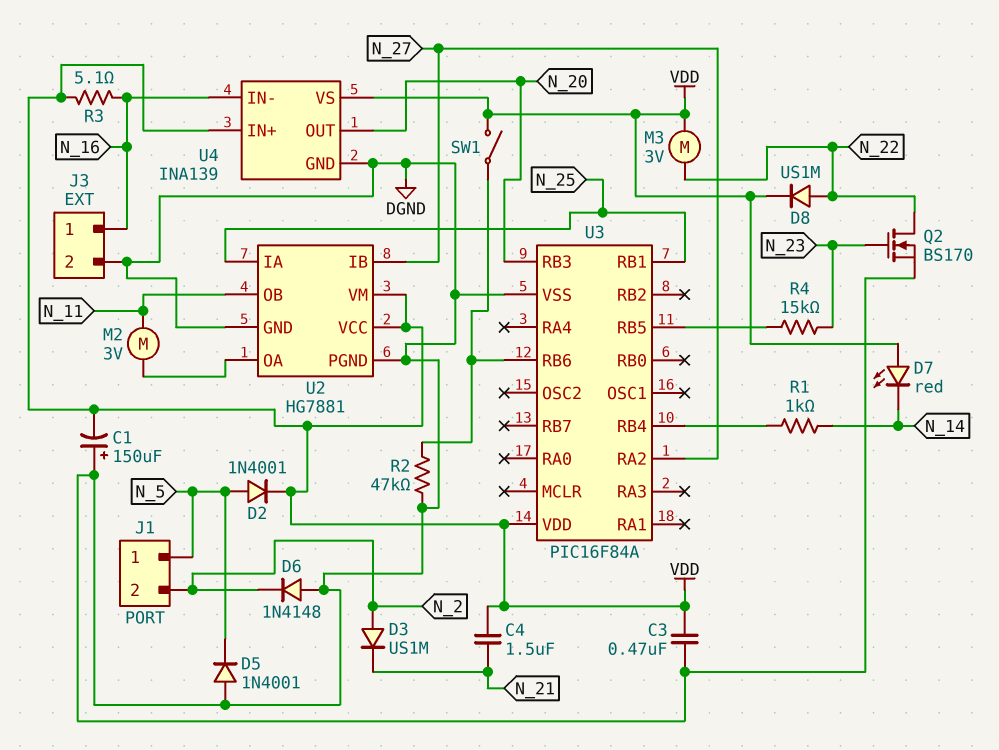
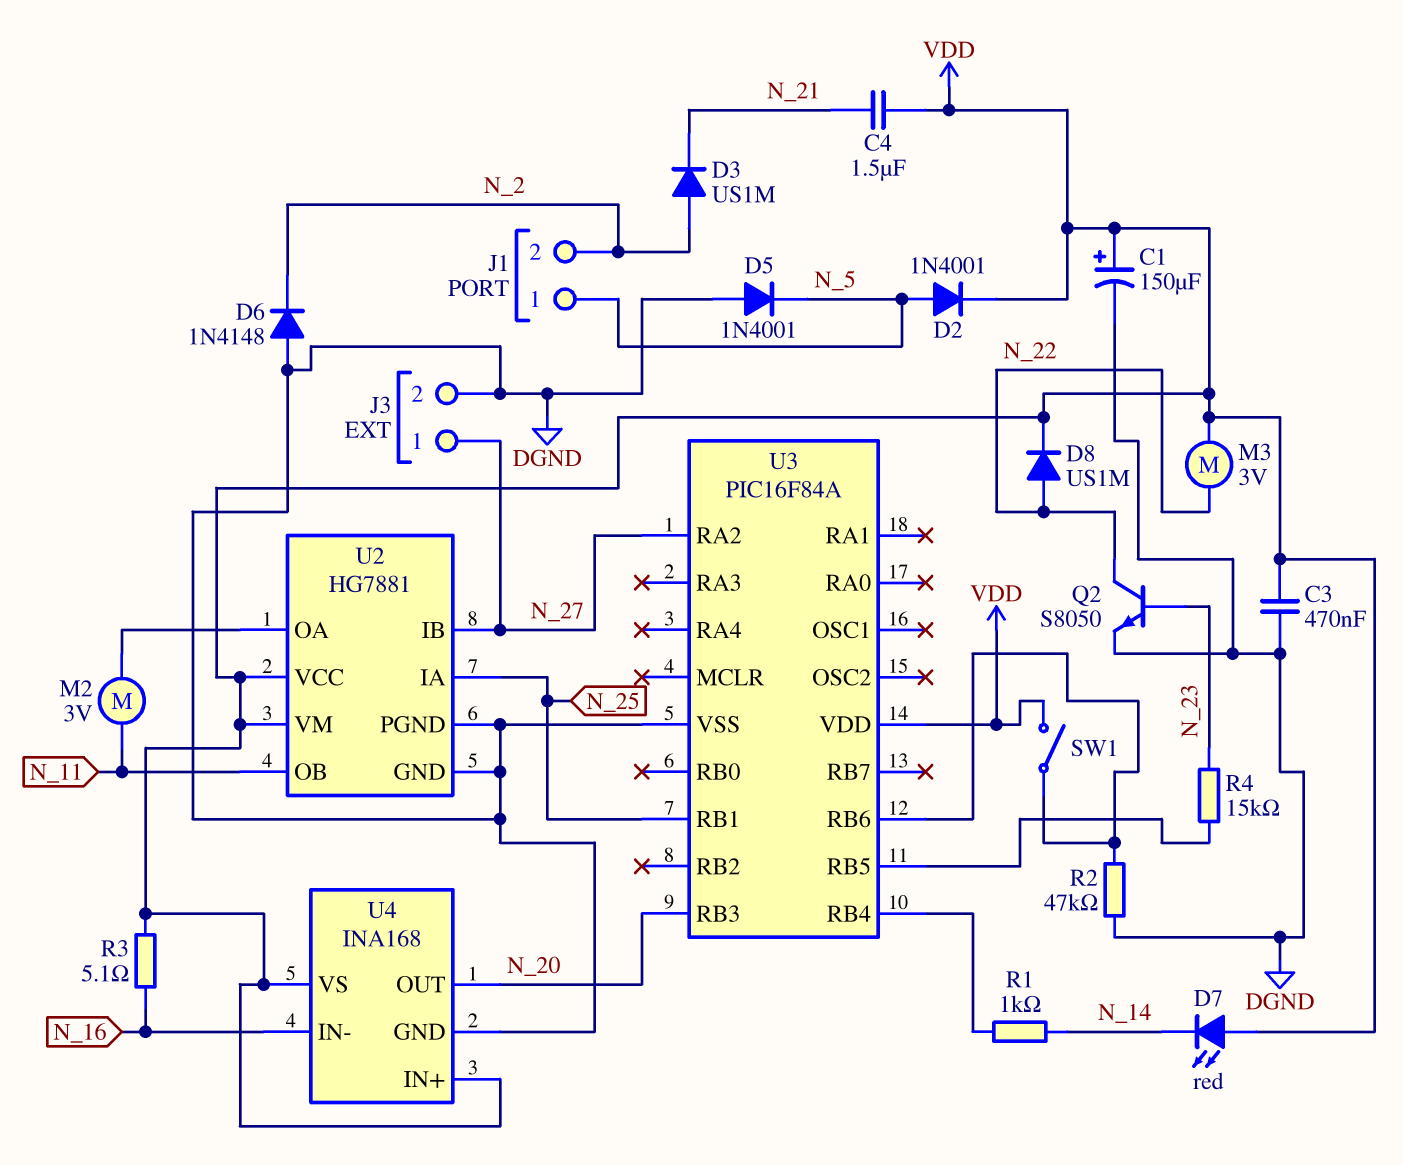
C1: 150uF (plus DGND, minus VDD) -> 150uF (plus VDD, minus DGND)
J3 pin 1: N_16 -> N_27
Q2: NMOS BS170 (G N_23, D N_22, S DGND) -> NPN S8050 (B N_23, C N_22, E DGND)
U4: INA139 -> INA168

